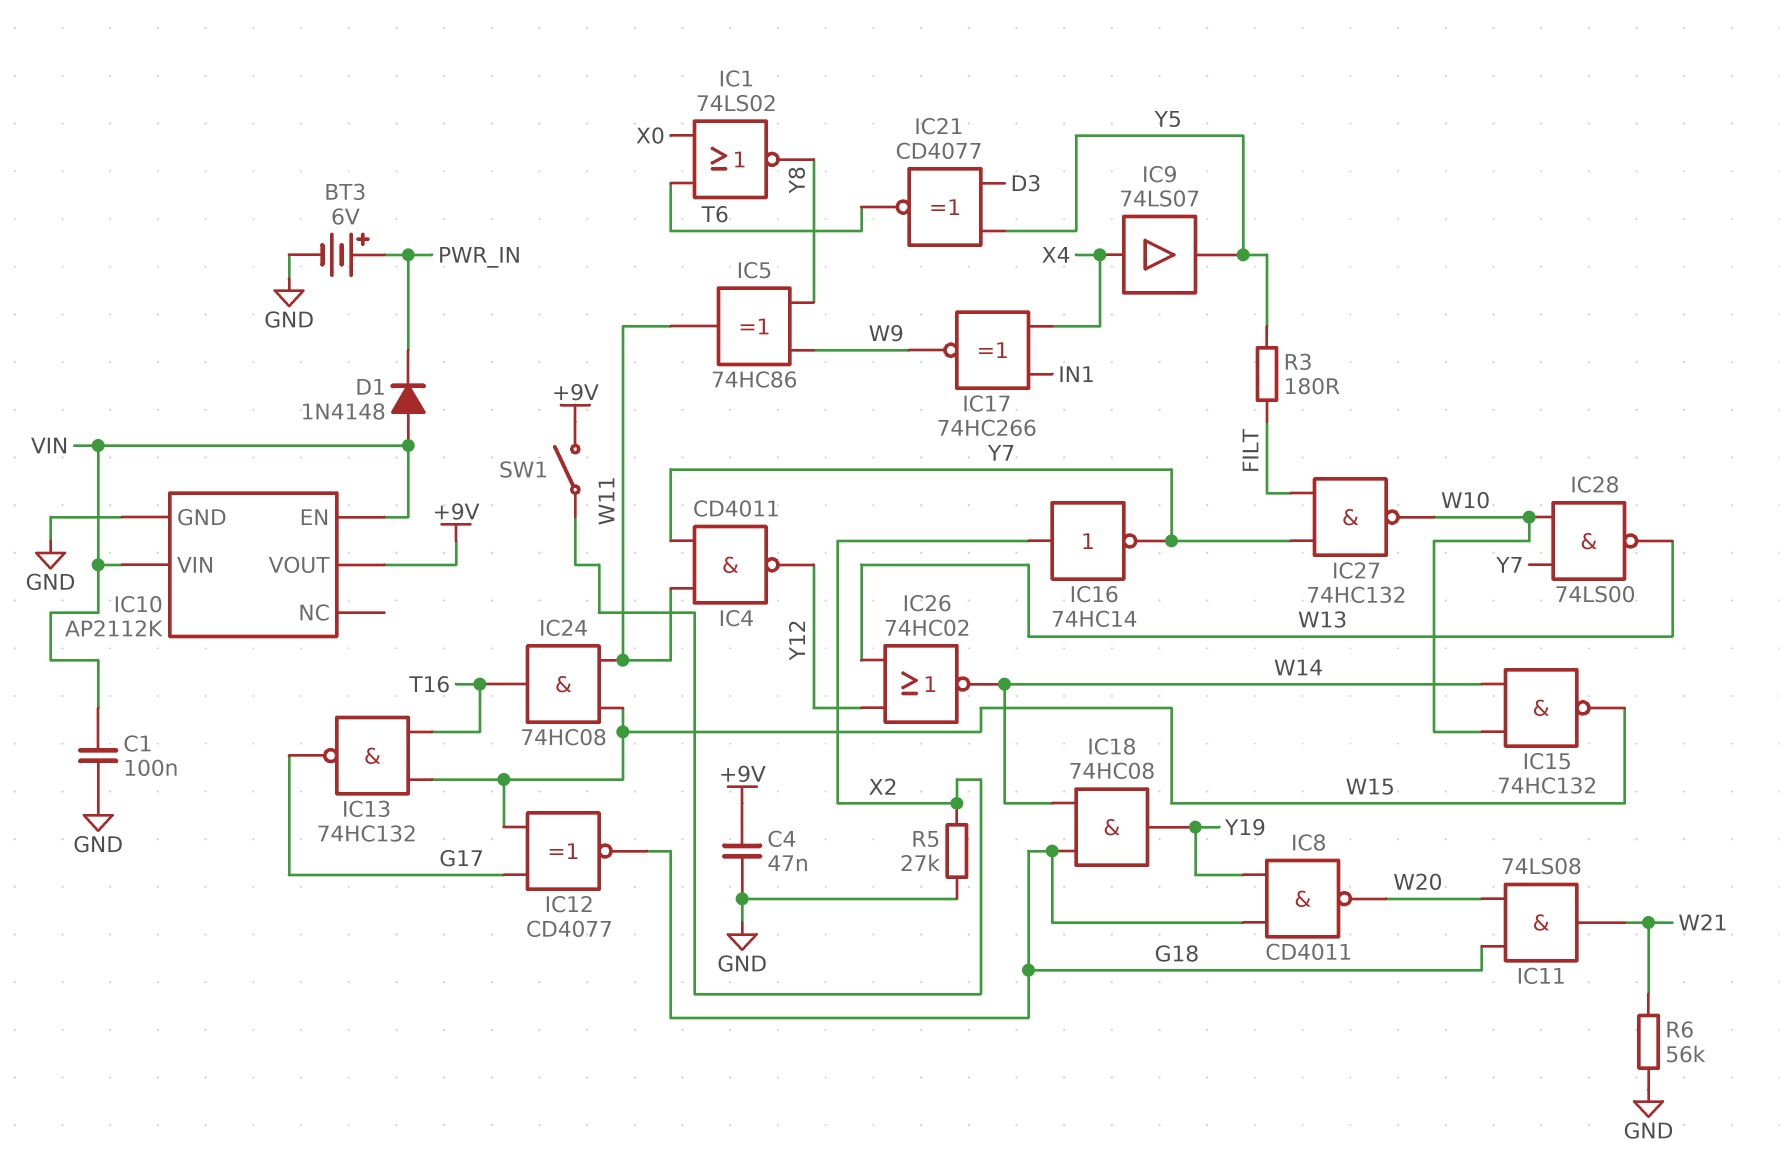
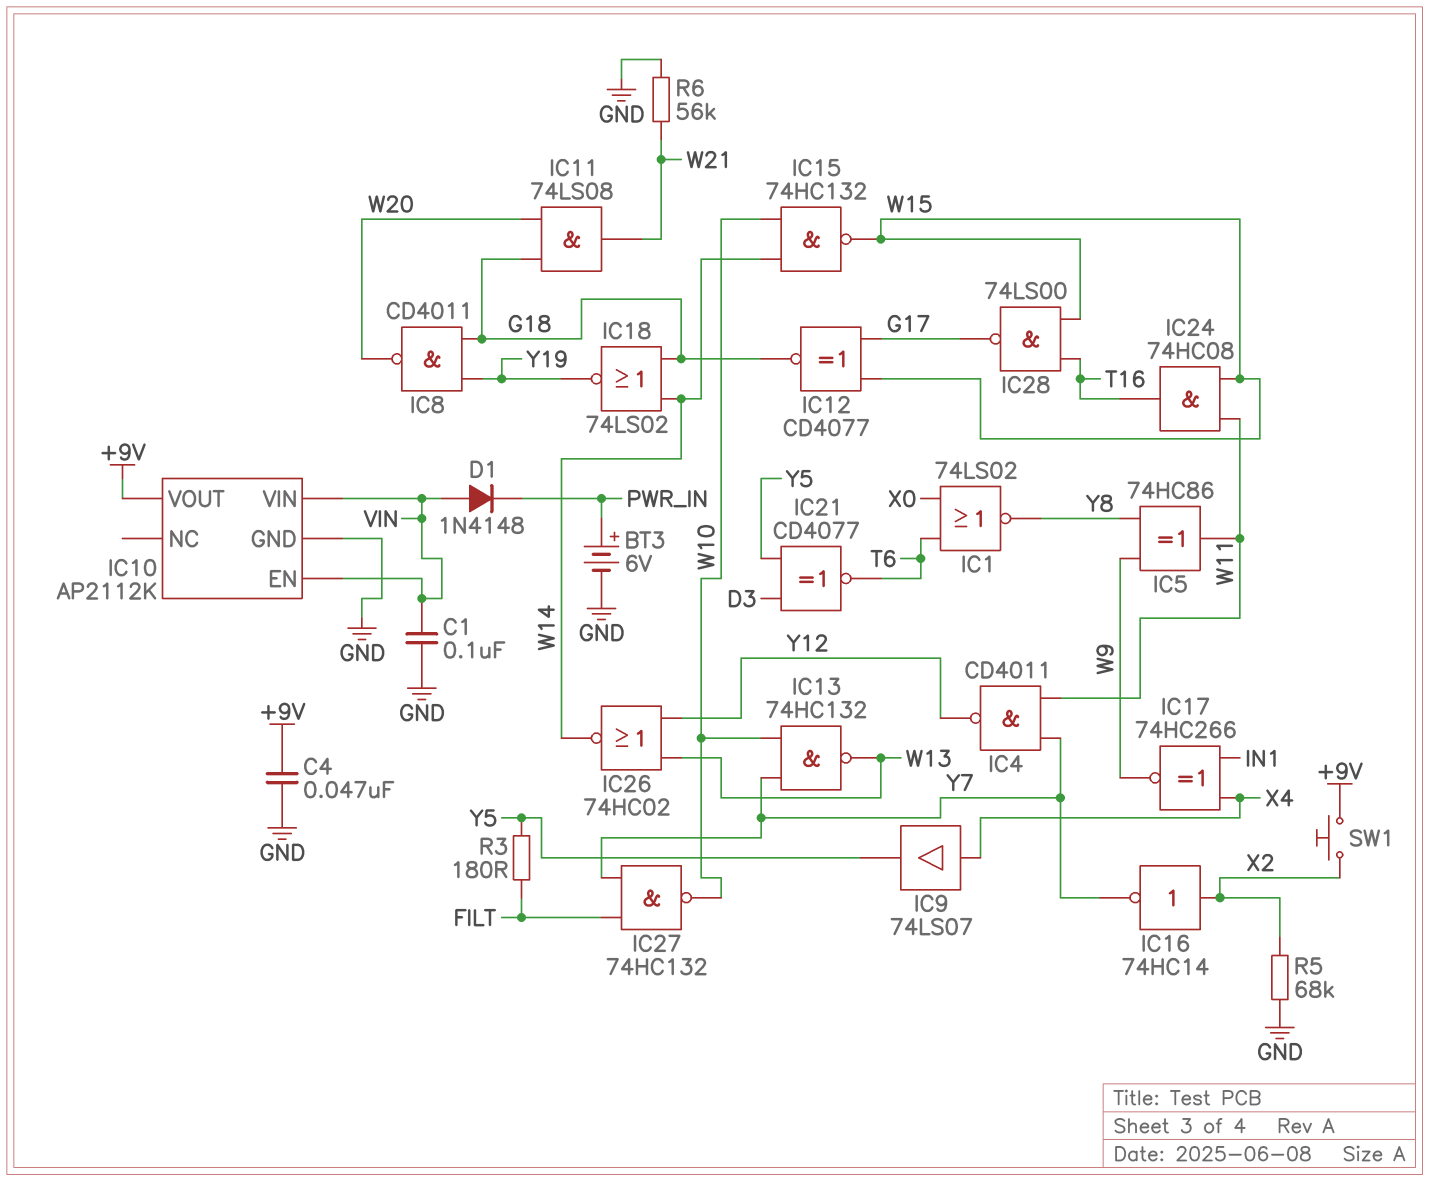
IC13: NAND 74HC132 (in T16, in W15, out G17) -> NAND 74HC132 (in W10, in Y7, out W13)
IC18: AND 74HC08 (in G18, in W14, out Y19) -> NOR 74LS02 (in G18, in W14, out Y19)
IC28: NAND 74LS00 (in W10, in Y7, out W13) -> NAND 74LS00 (in T16, in W15, out G17)
R5: 27k (GND, X2) -> 68k (GND, X2)
SW1: switch (+9V, X2) -> button (+9V, X2)

